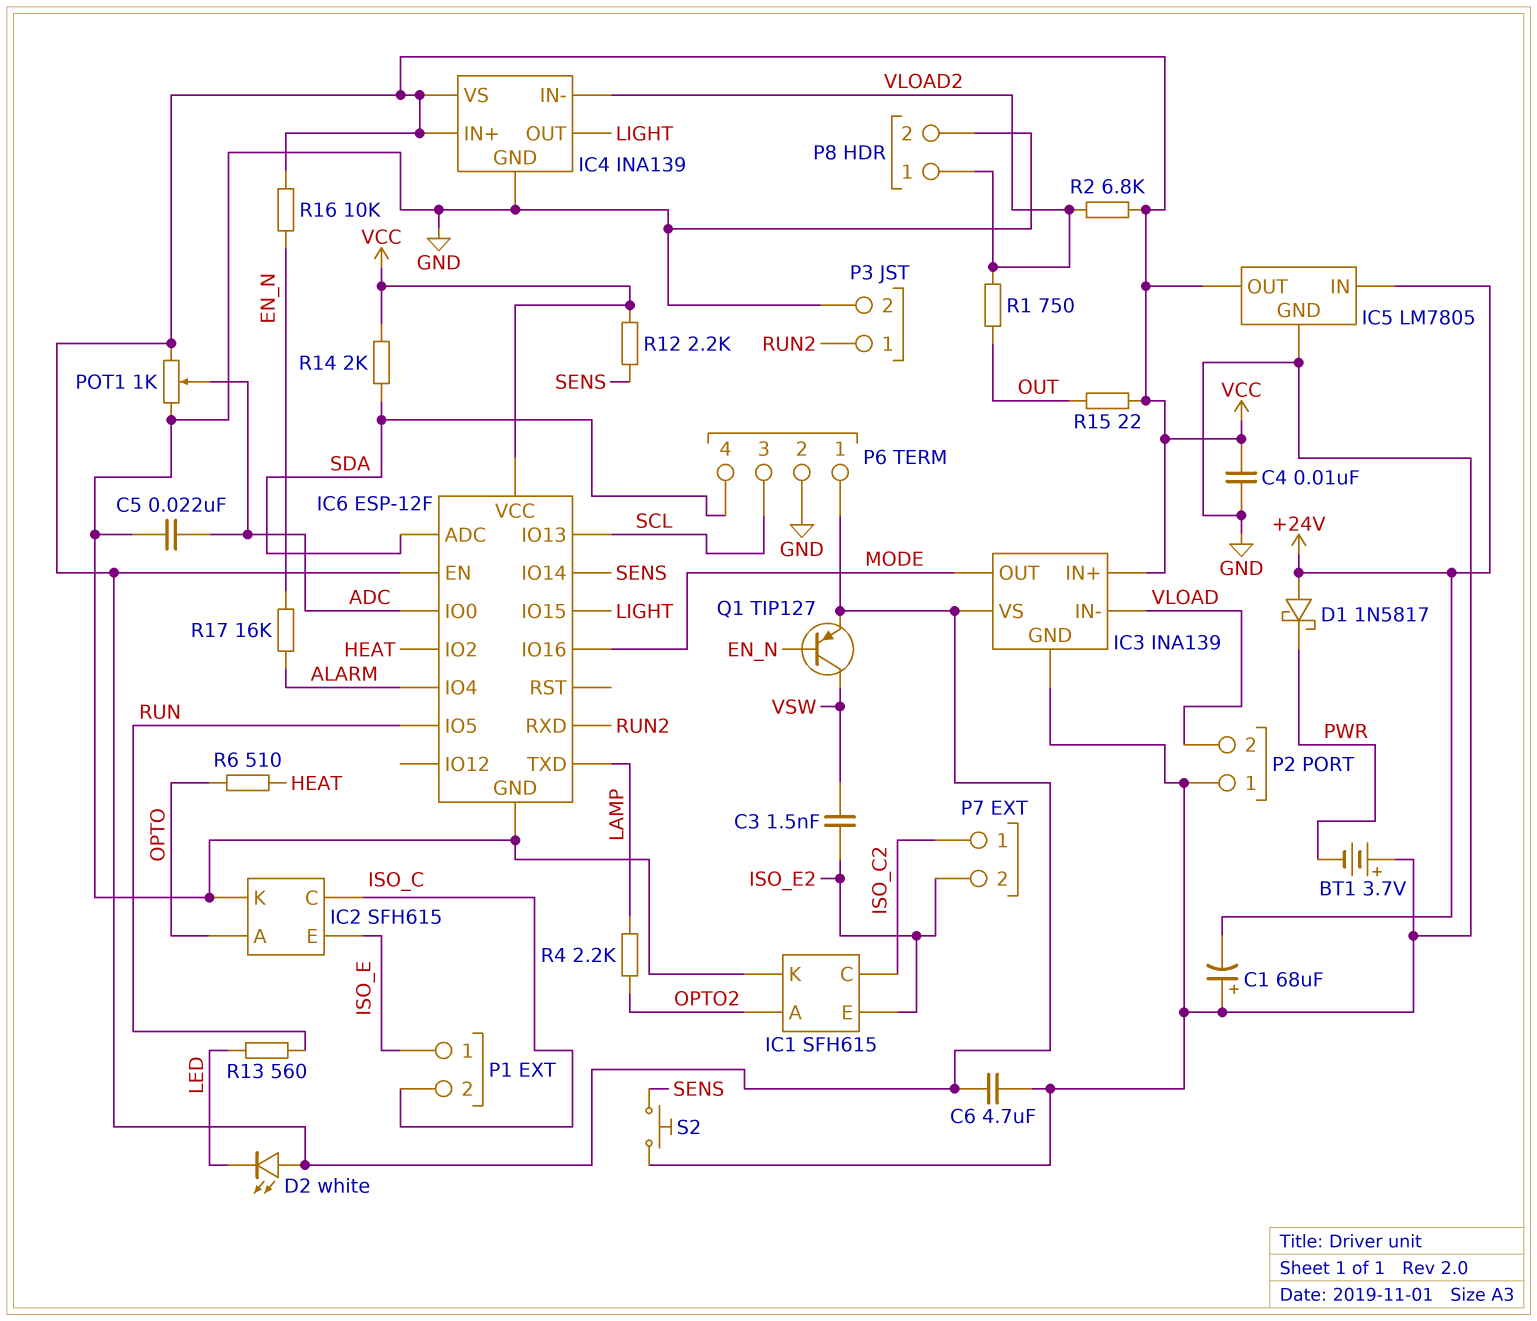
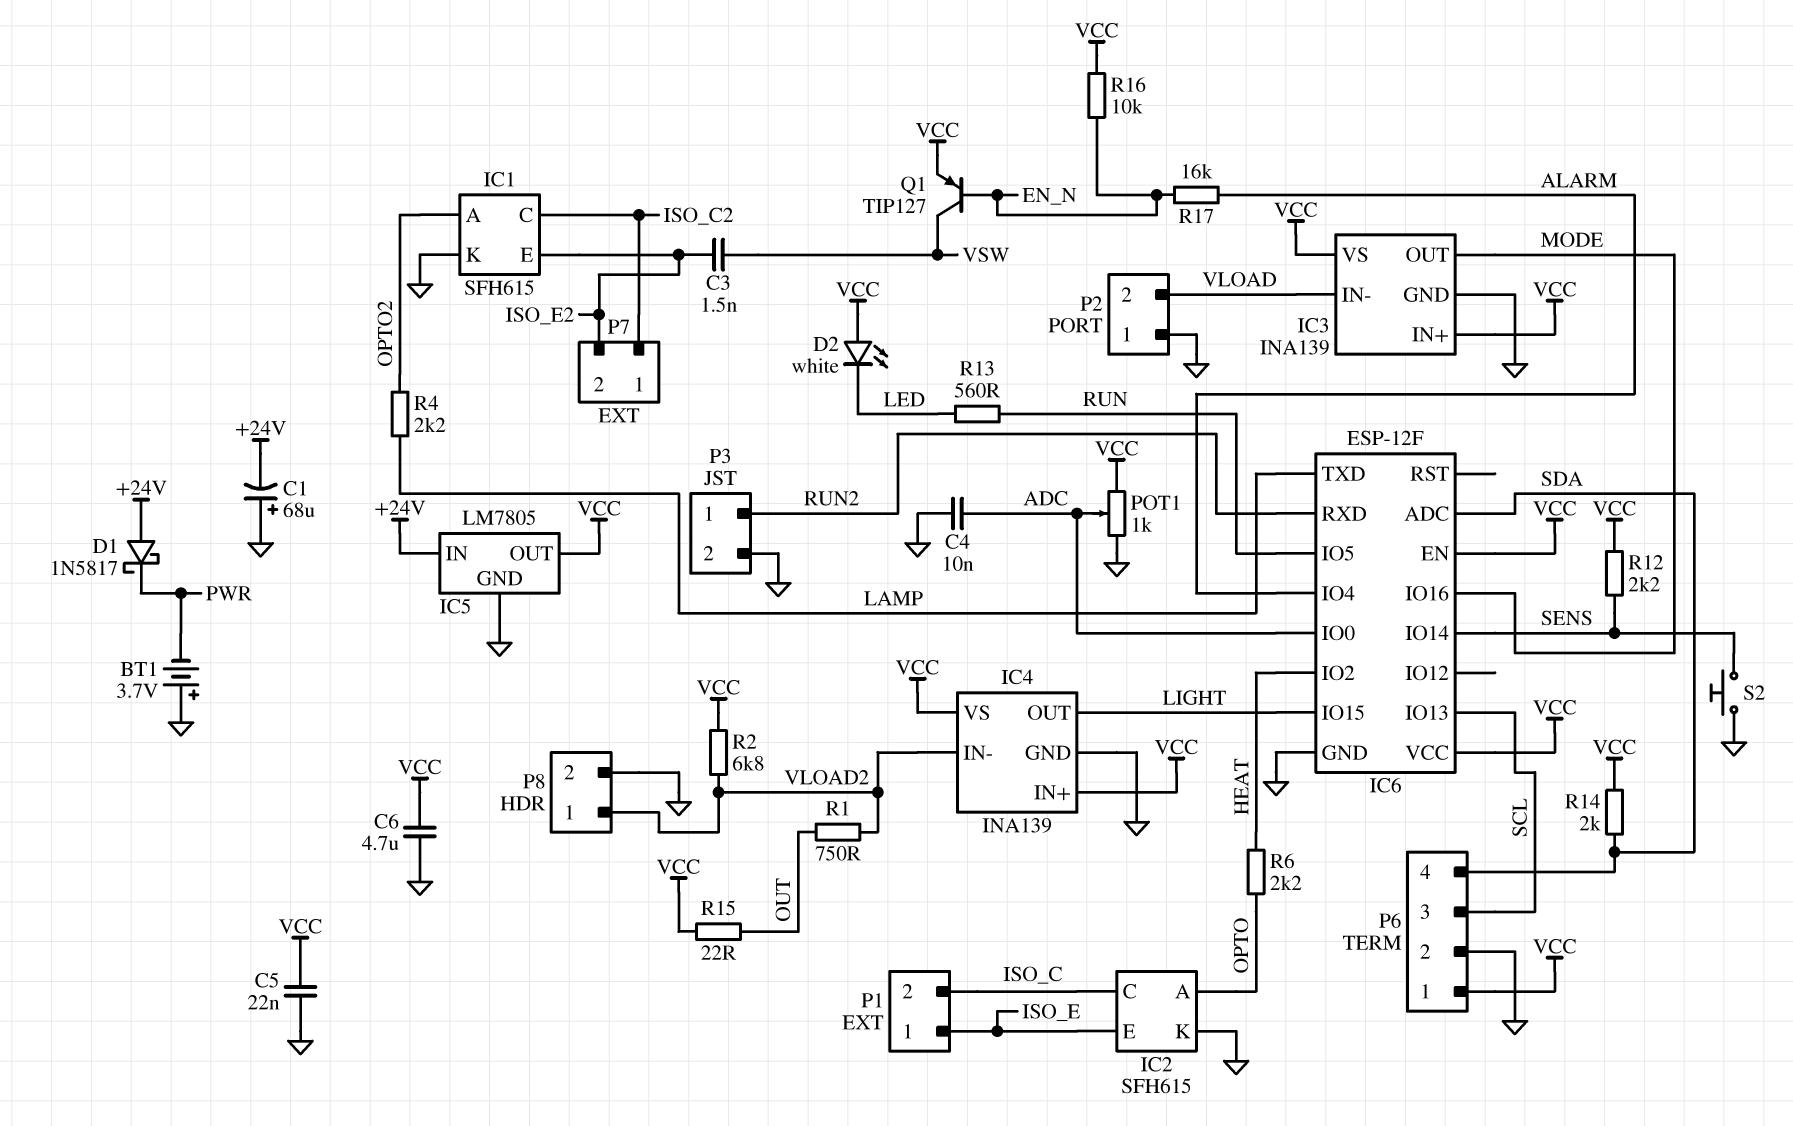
C4: 10nF (GND, VCC) -> 10nF (ADC, GND)
C5: 22nF (ADC, GND) -> 22nF (GND, VCC)
R6: 510 (HEAT, OPTO) -> 2.2k (HEAT, OPTO)

